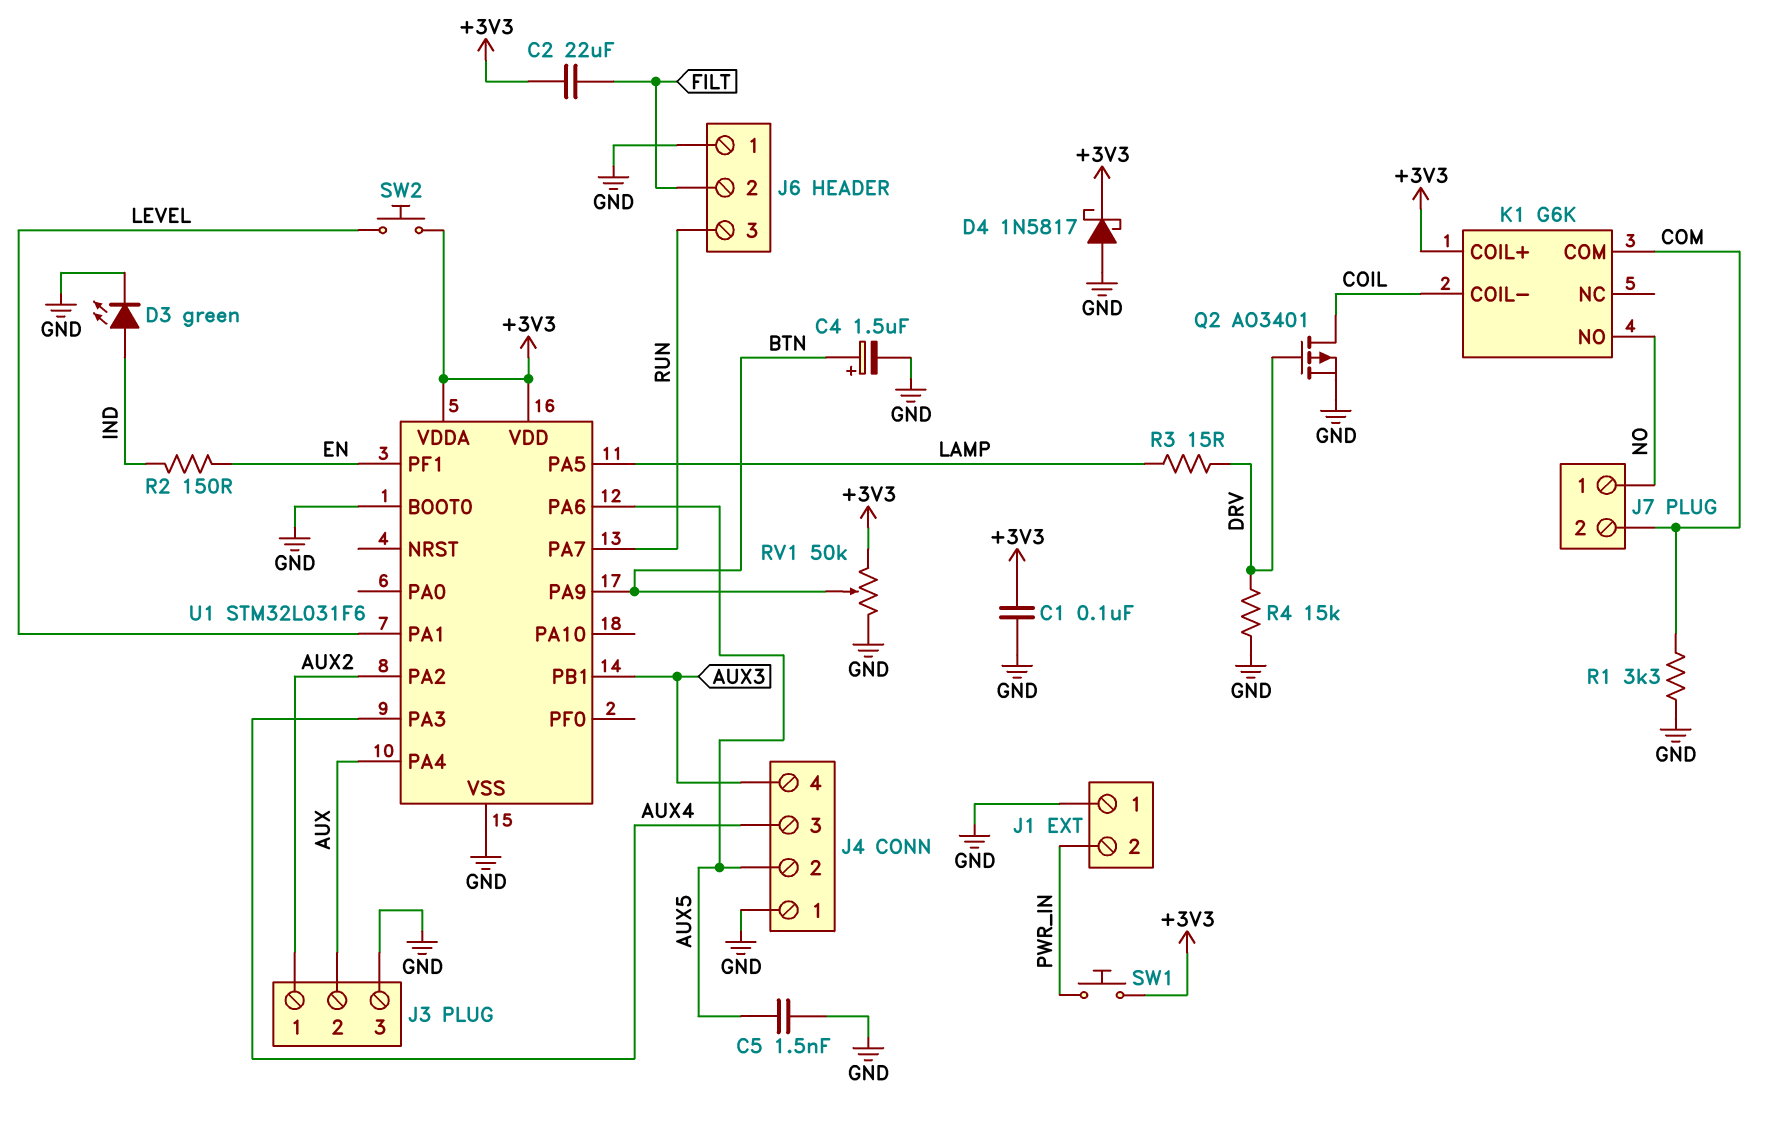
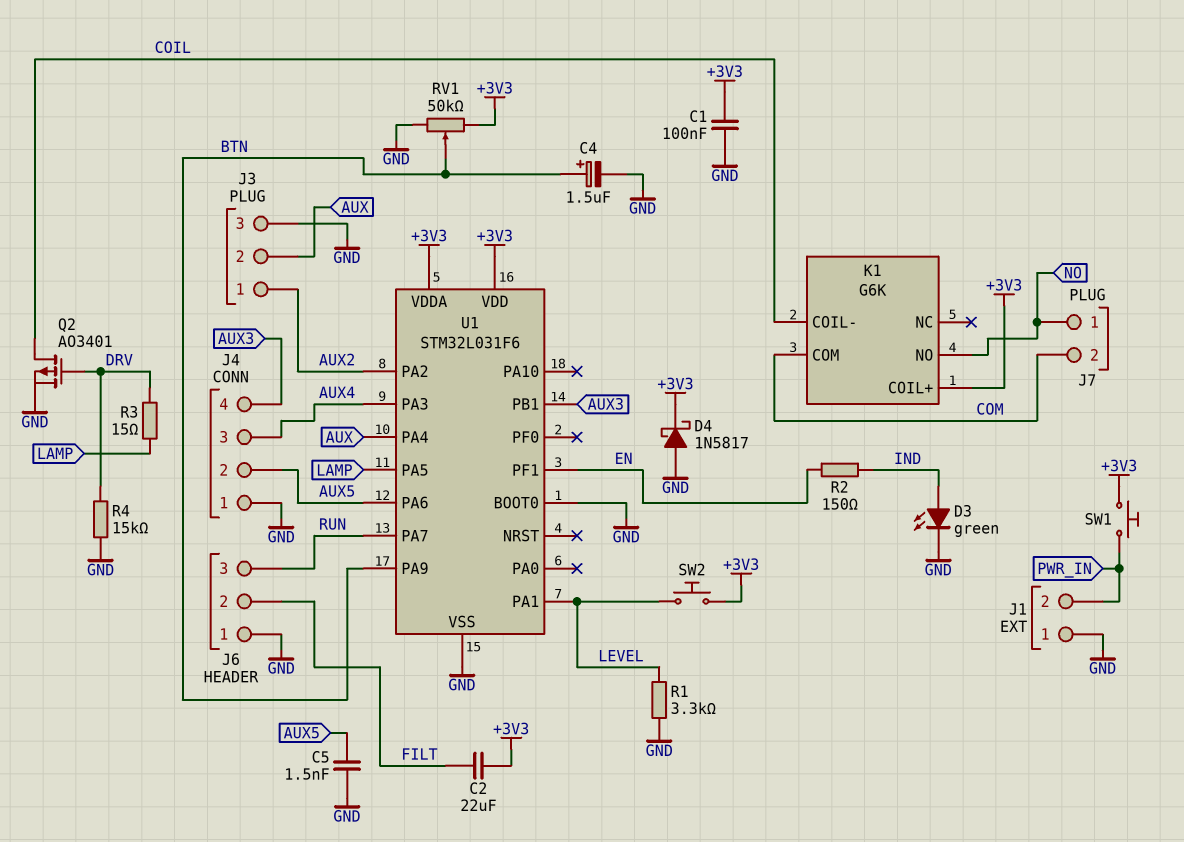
R1: 3.3k (COM, GND) -> 3.3k (GND, LEVEL)

